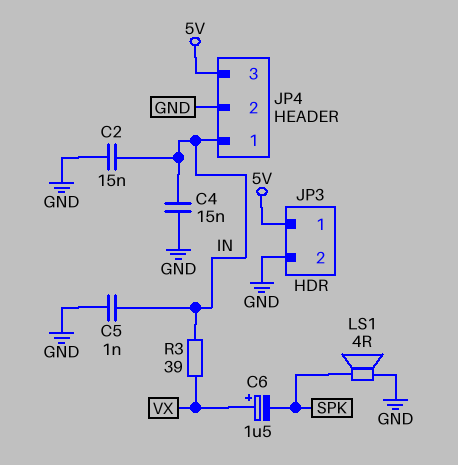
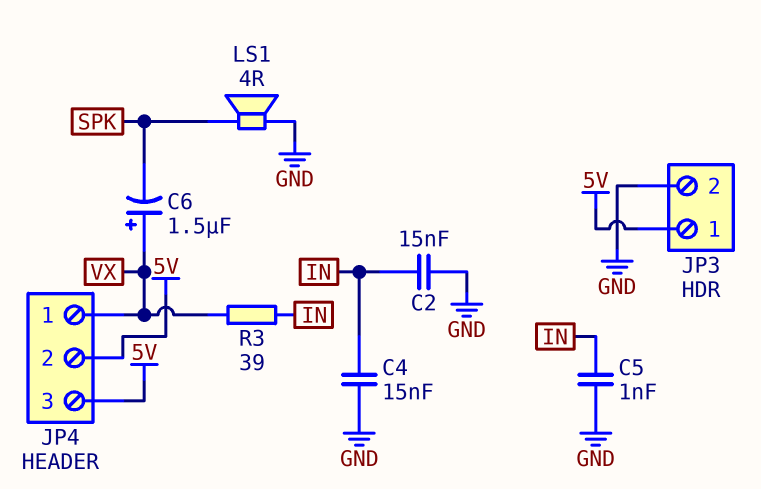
JP4 pin 1: IN -> VX
JP4 pin 2: GND -> 5V

